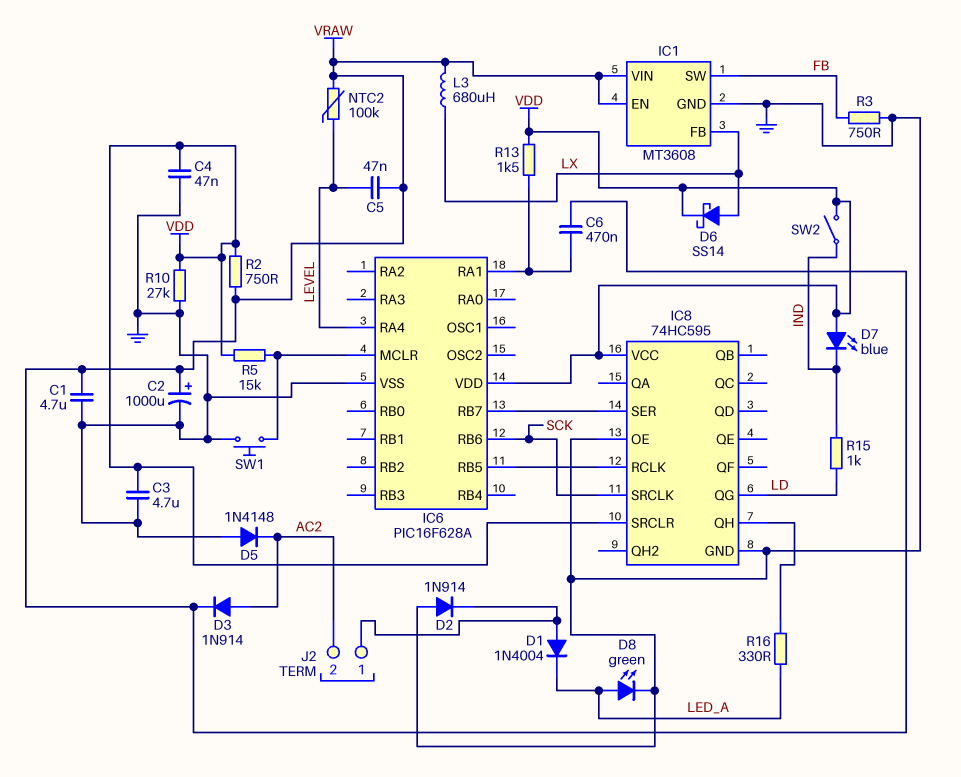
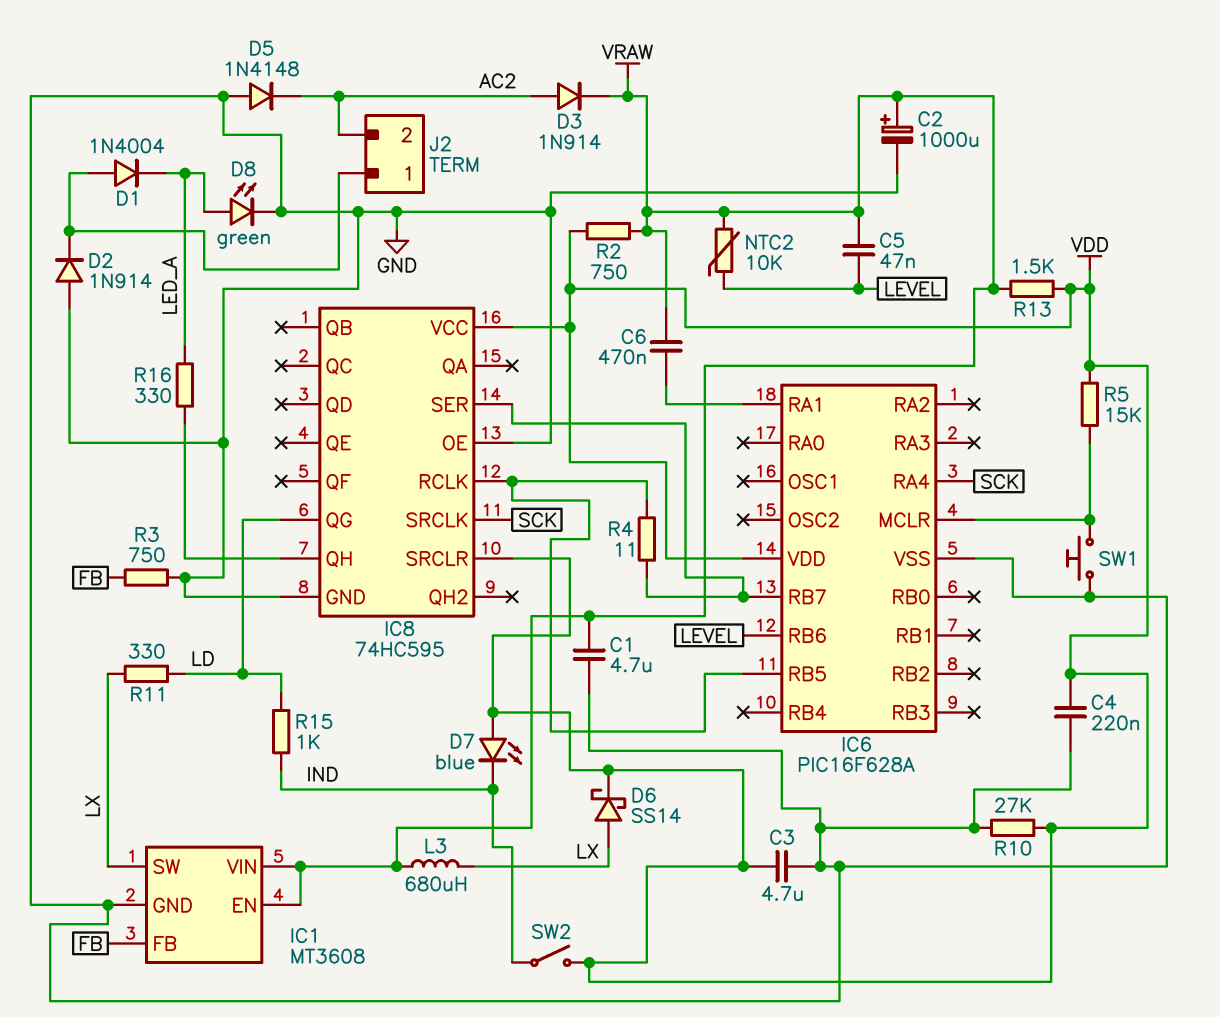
C4: 47nF (GND, VDD) -> 220nF (GND, VDD)
IC1 pin FB: LX -> FB
IC1 pin SW: FB -> LX
IC6 pin RA4: LEVEL -> SCK
IC6 pin RB6: SCK -> LEVEL
NTC2: 100k (LEVEL, VRAW) -> 10k (LEVEL, VRAW)
R4: none -> 11 (IC6/RB5, IC6/RB7)
R11: none -> 330 (LD, LX)
R13: 1.5k (IC6/RA1, VDD) -> 1.5k (VDD, VRAW)

